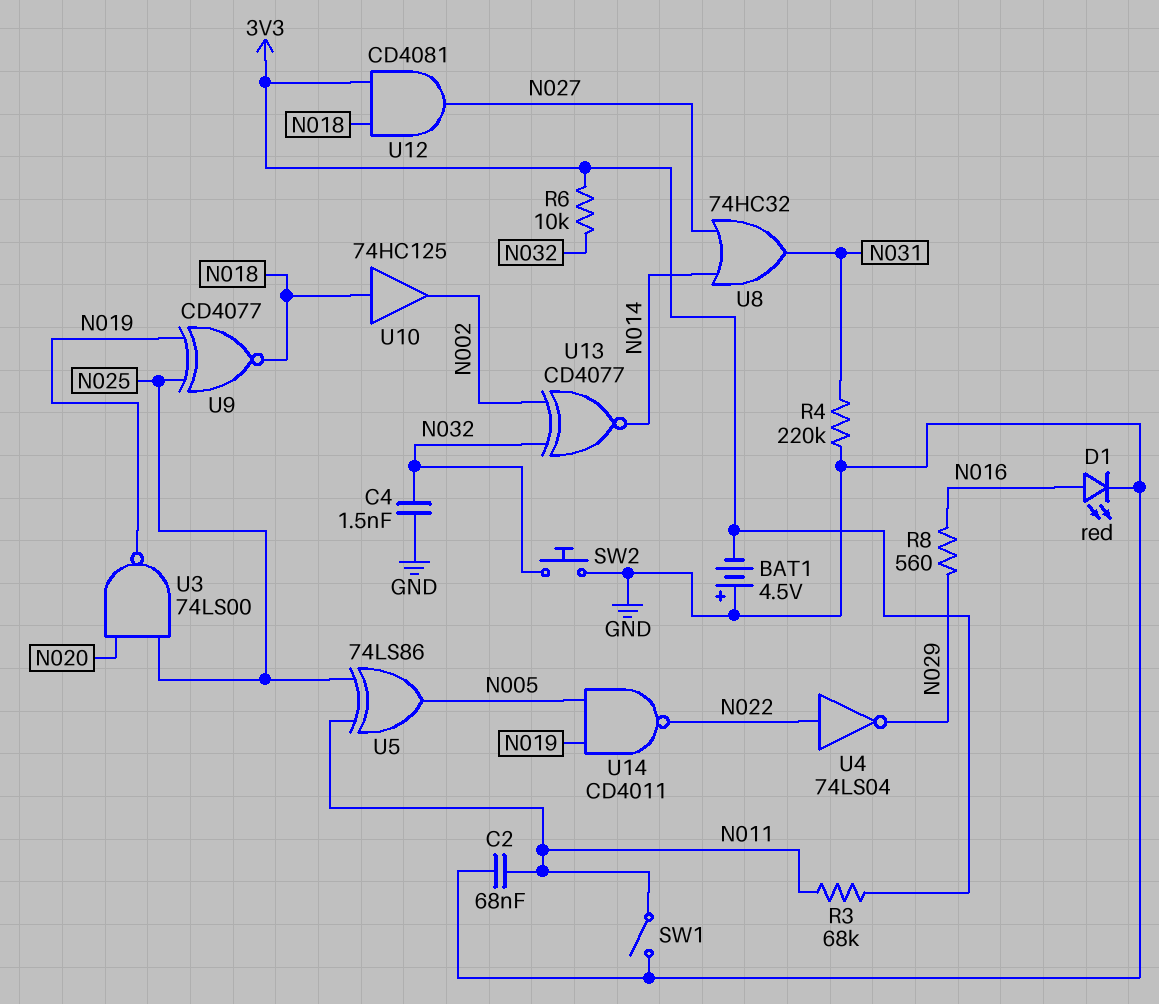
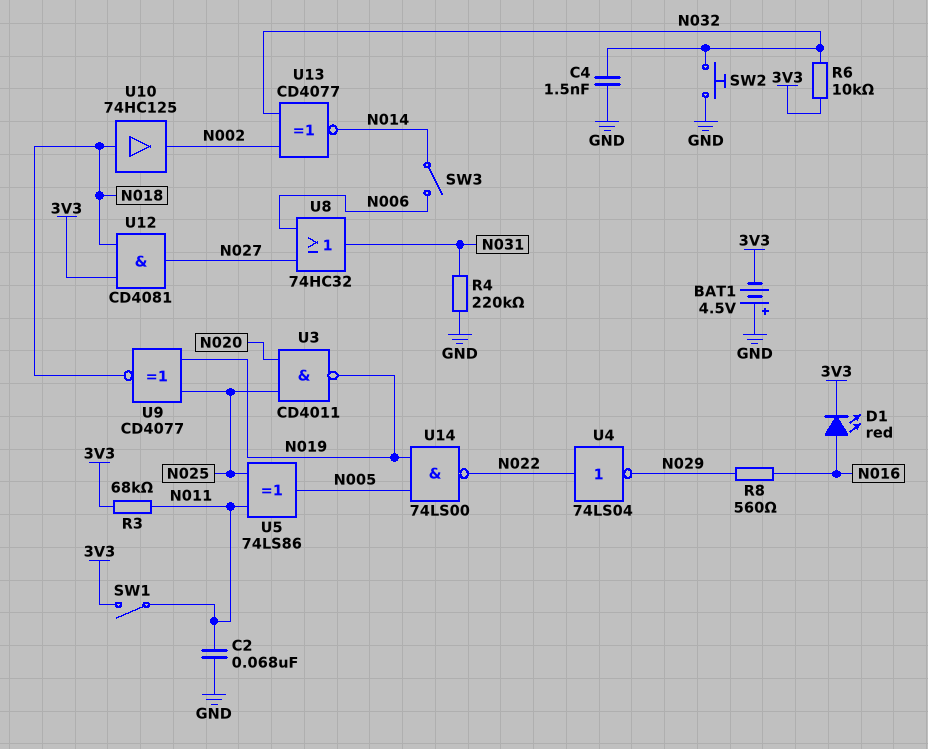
D1: LED red (A N016, K GND) -> LED red (A N016, K 3V3)
SW1: switch (GND, N011) -> switch (3V3, N011)
SW3: none -> switch (N006, N014)
U3: NAND 74LS00 (in N020, in N025, out N019) -> NAND CD4011 (in N020, in N025, out N019)
U8: OR 74HC32 (in N014, in N027, out N031) -> OR 74HC32 (in N006, in N027, out N031)
U14: NAND CD4011 (in N005, in N019, out N022) -> NAND 74LS00 (in N005, in N019, out N022)

